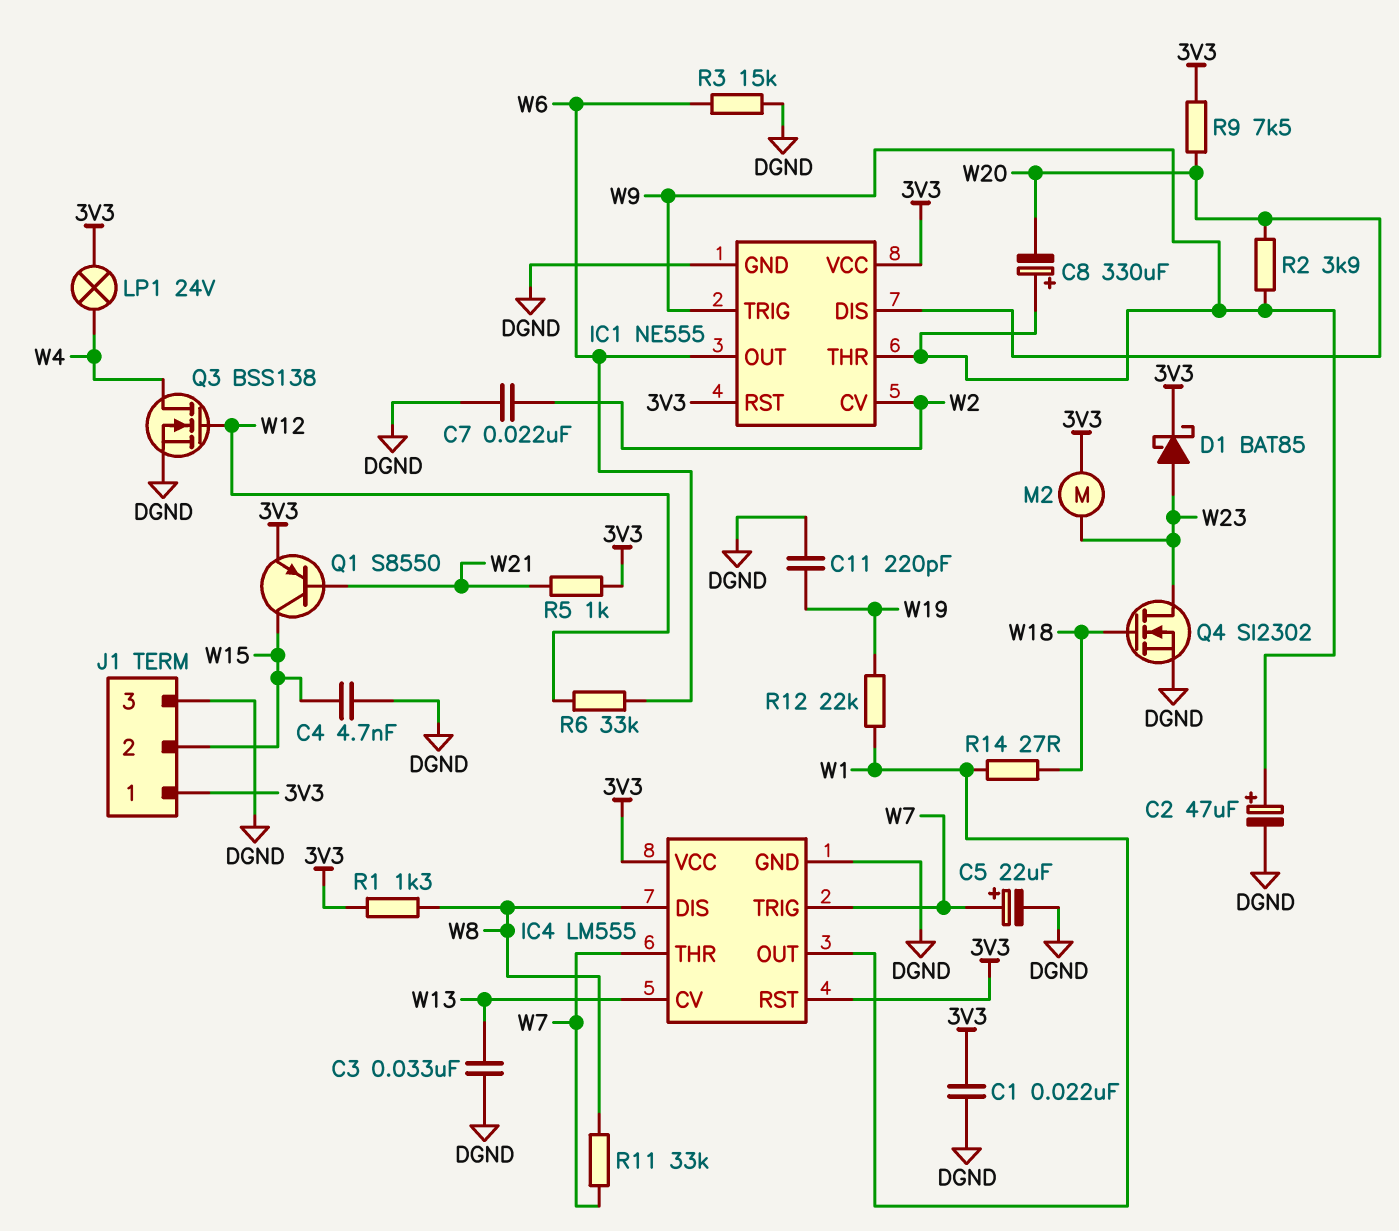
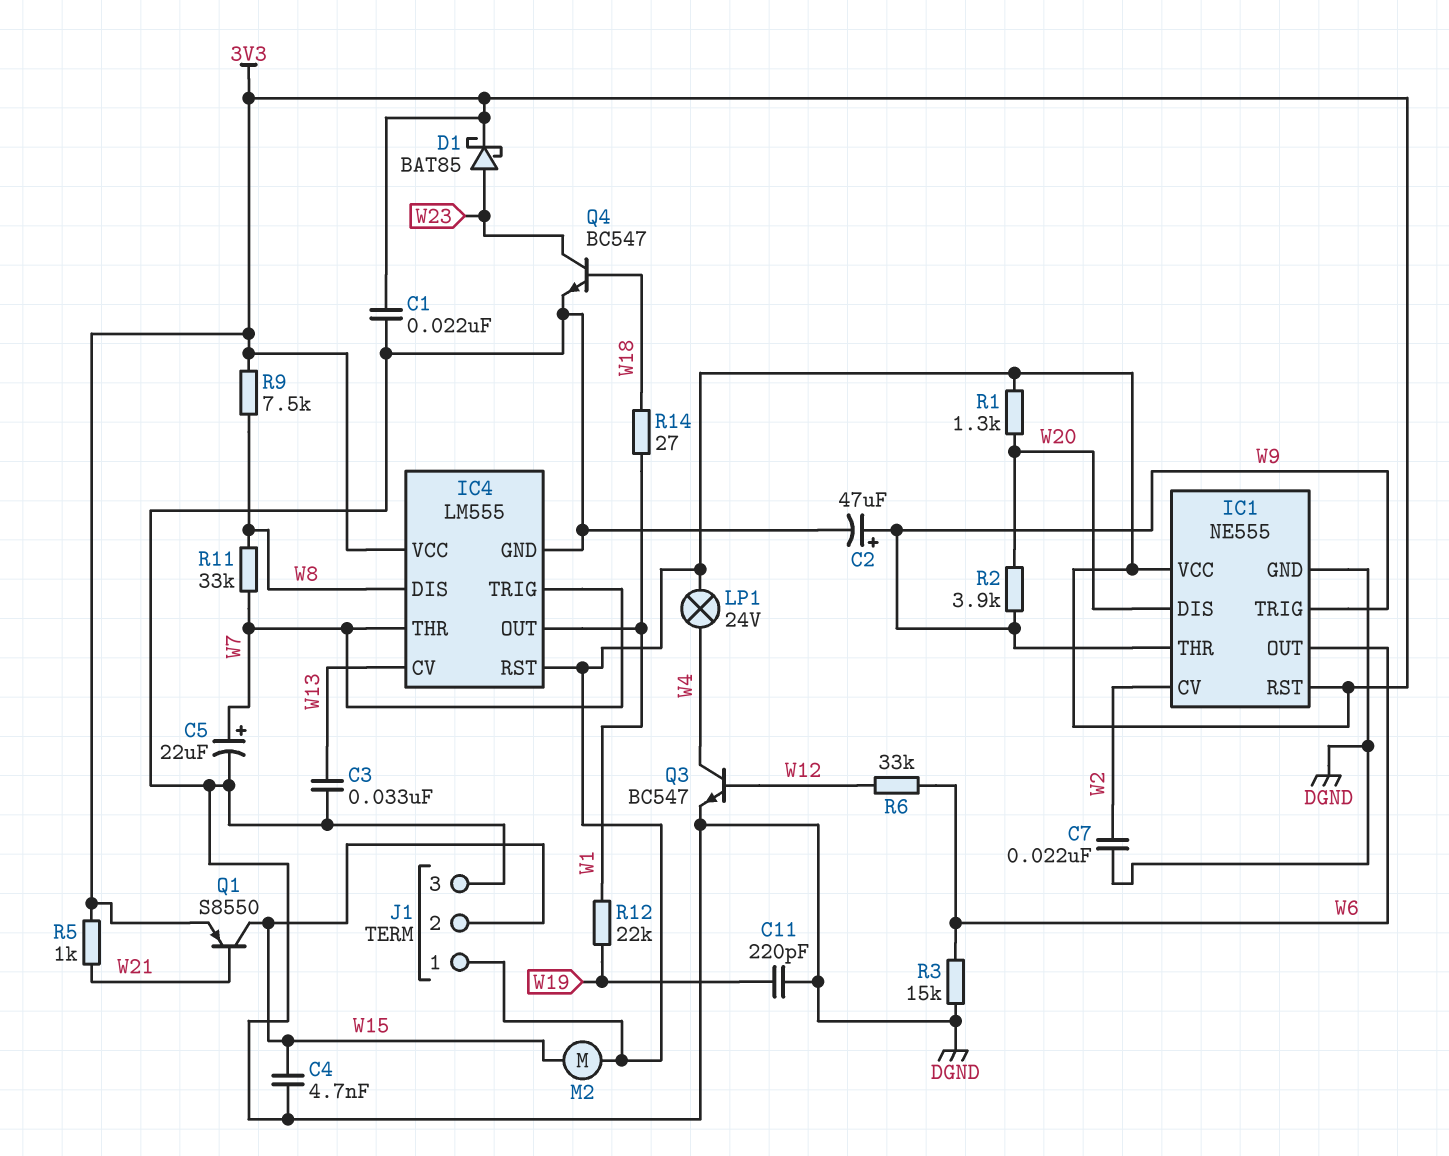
C8: 330uF (plus W9, minus W20) -> none
M2: motor (3V3, W23) -> motor (3V3, W15)
Q3: NMOS BSS138 (G W12, D W4, S DGND) -> NPN BC547 (B W12, C W4, E DGND)
Q4: NMOS SI2302 (G W18, D W23, S DGND) -> NPN BC547 (B W18, C W23, E DGND)
R1: 1.3k (3V3, W8) -> 1.3k (3V3, W20)
R9: 7.5k (3V3, W20) -> 7.5k (3V3, W8)

